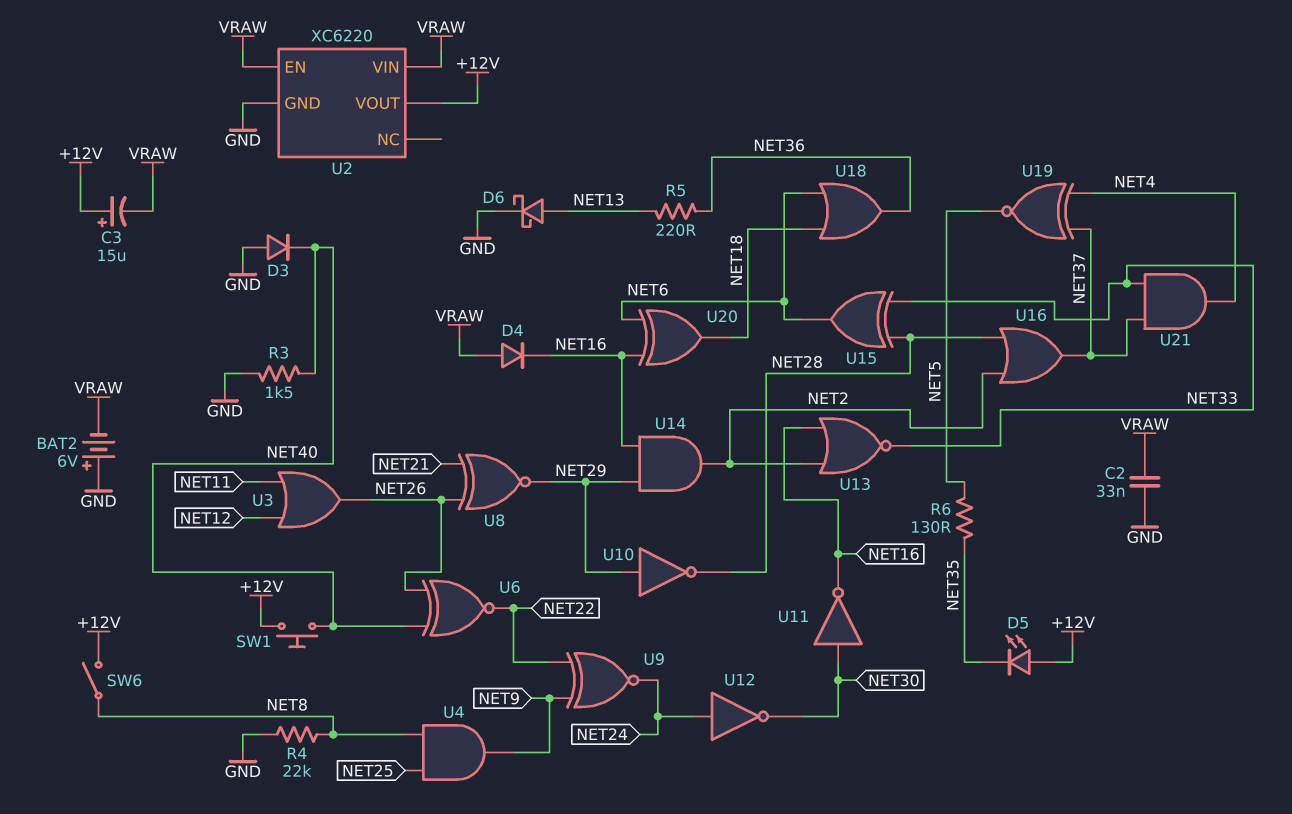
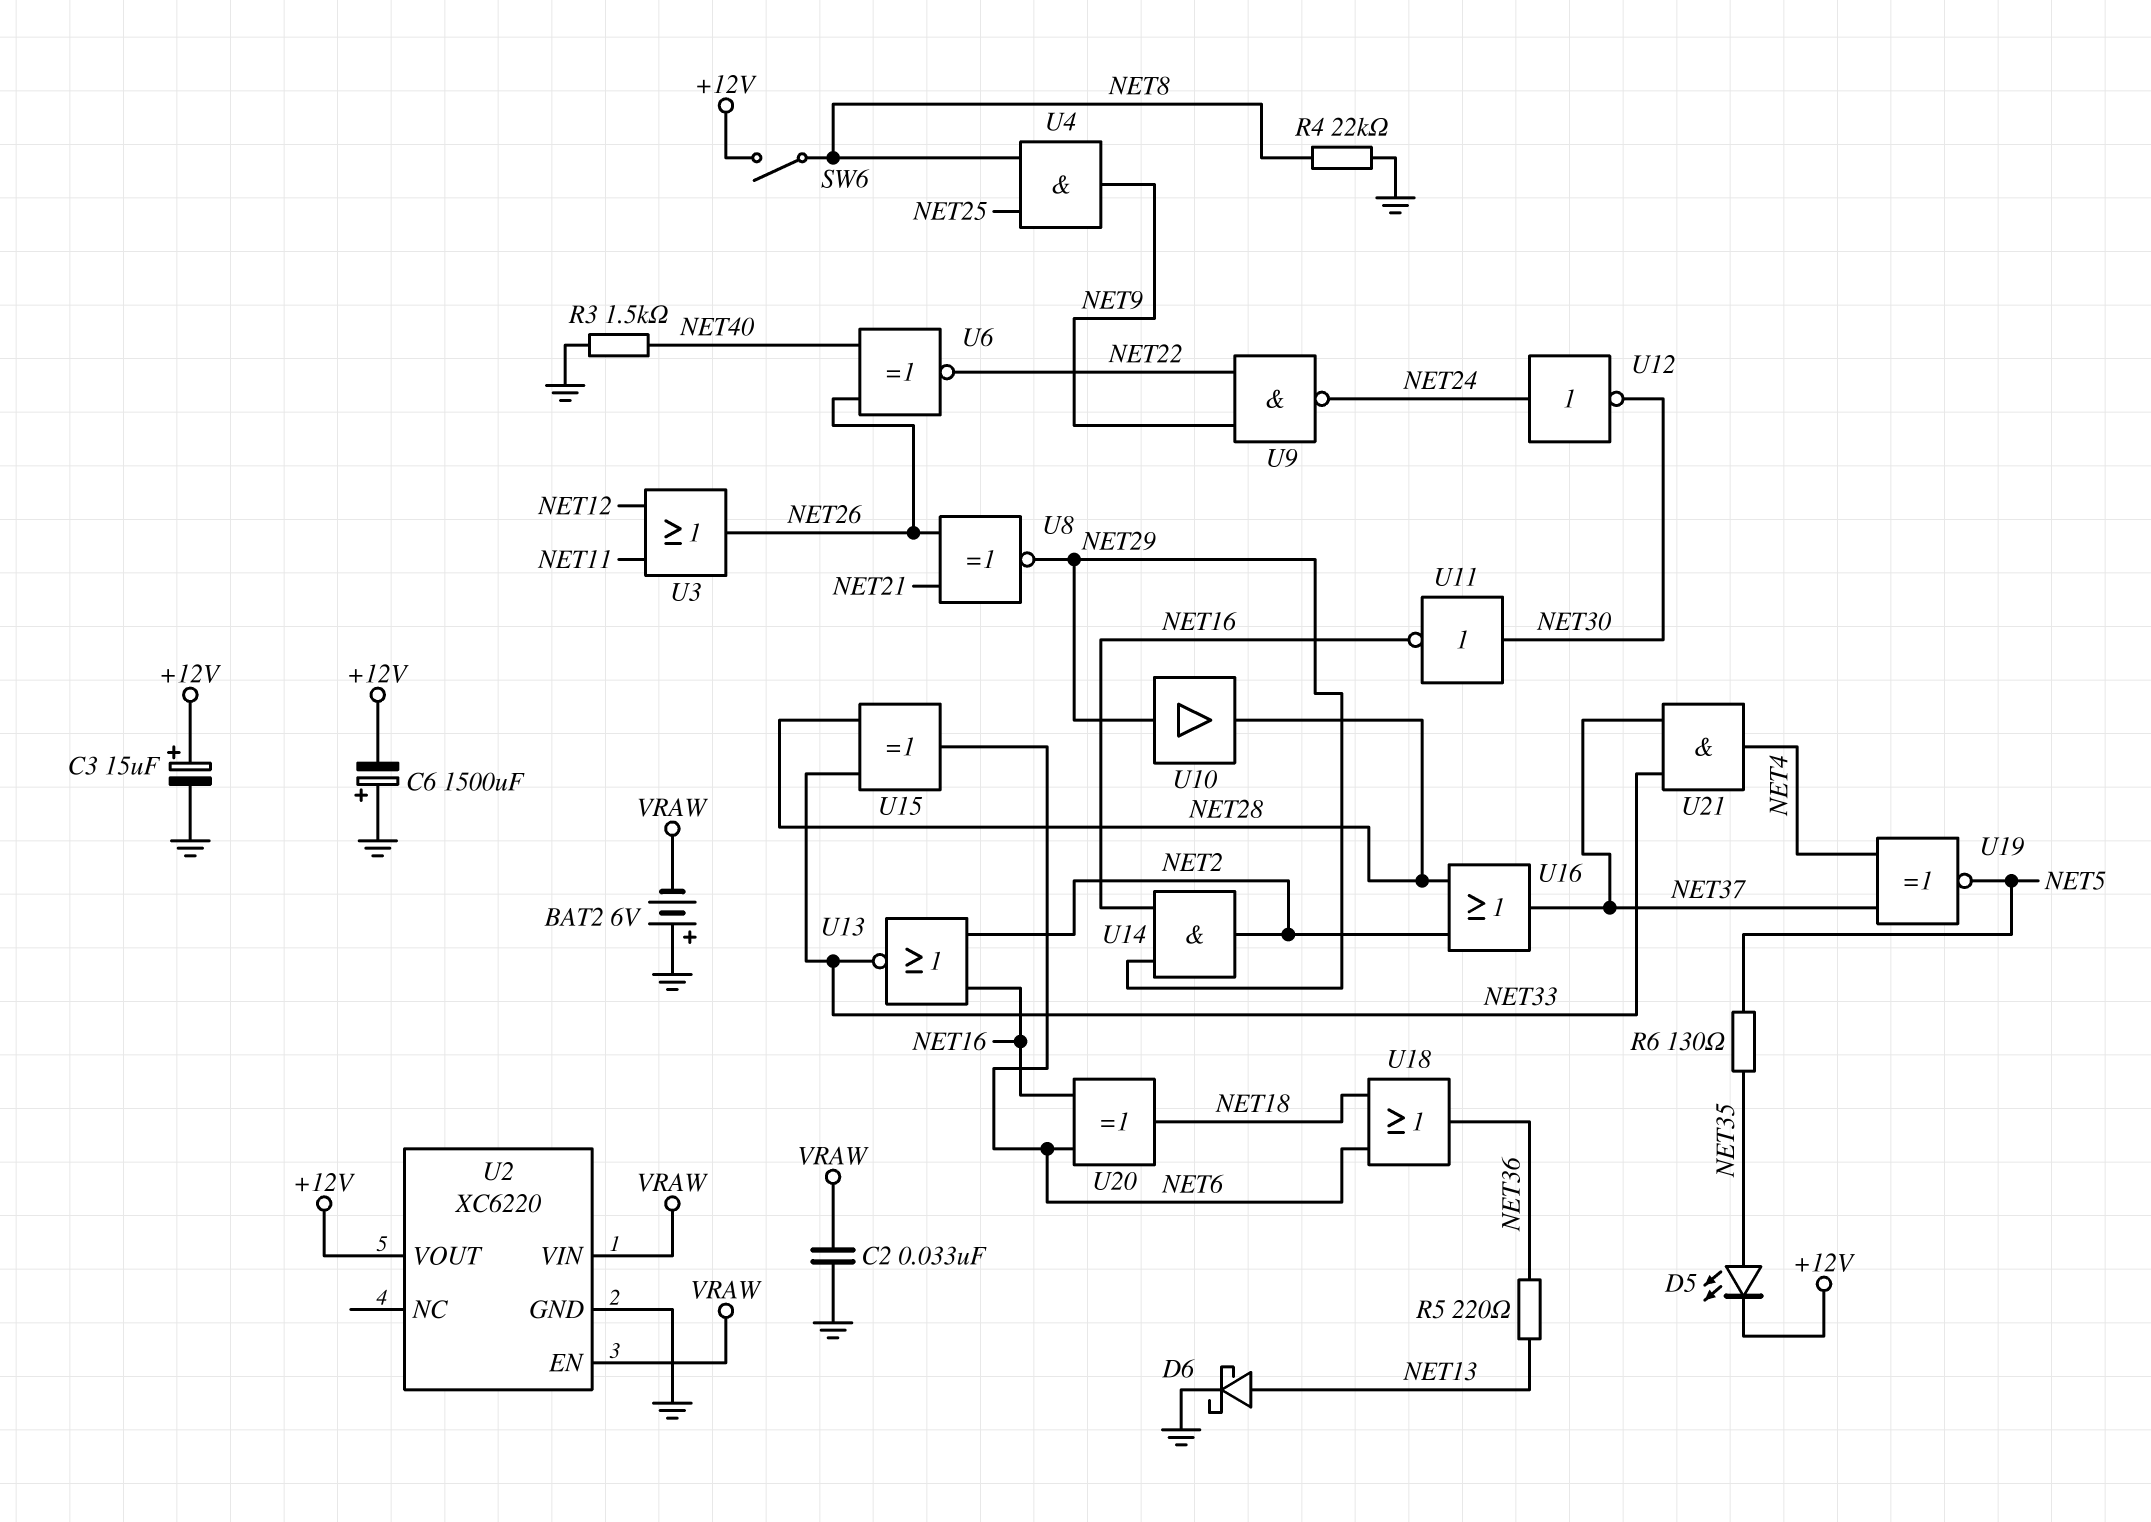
C3: 15uF (plus +12V, minus VRAW) -> 15uF (plus +12V, minus GND)
C6: none -> 1500uF (plus GND, minus +12V)
D3: diode (A GND, K NET40) -> none
D4: diode (A VRAW, K NET16) -> none
D5: LED (A +12V, K NET35) -> LED (A NET35, K +12V)
SW1: button (+12V, NET40) -> none
U9: XNOR (in NET9, in NET22, out NET24) -> NAND (in NET9, in NET22, out NET24)
U10: NOT (in NET29, out NET28) -> buffer (in NET29, out NET28)

